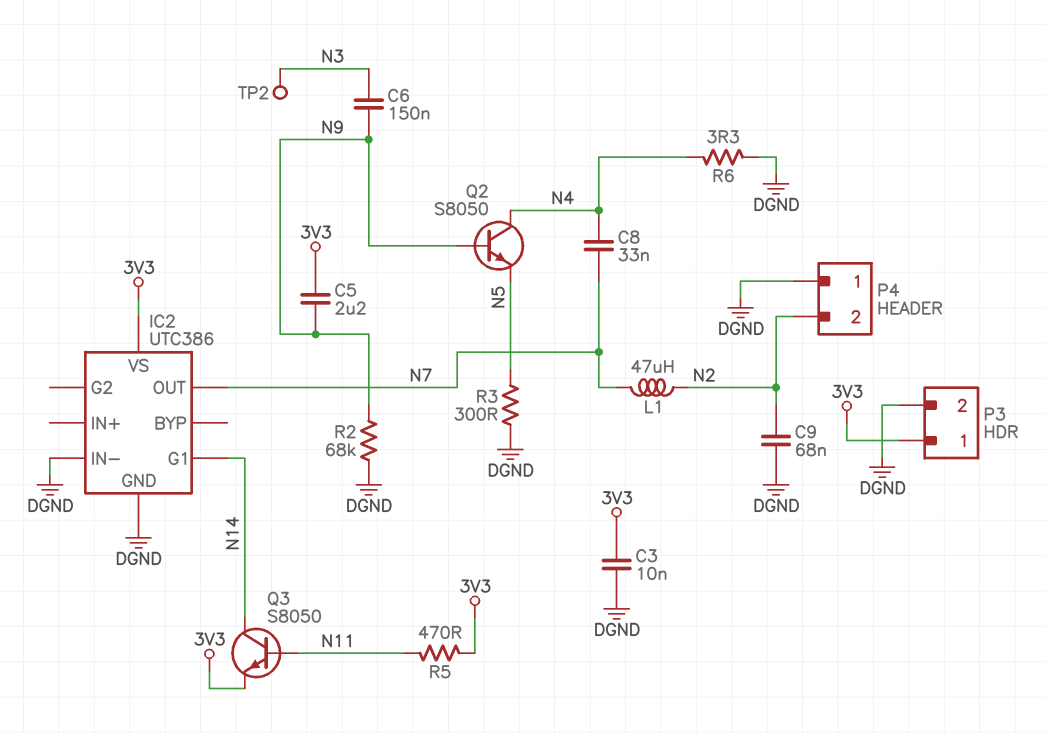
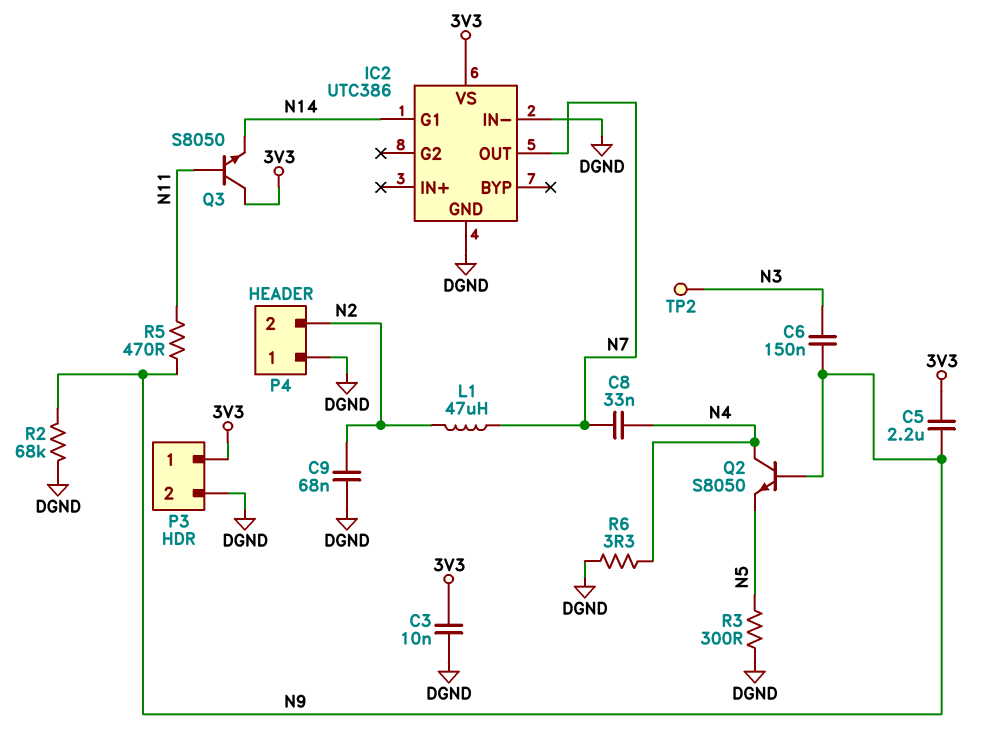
Q3: NPN S8050 (B N11, C N14, E 3V3) -> NPN S8050 (B N11, C 3V3, E N14)
R5: 470 (3V3, N11) -> 470 (N9, N11)

